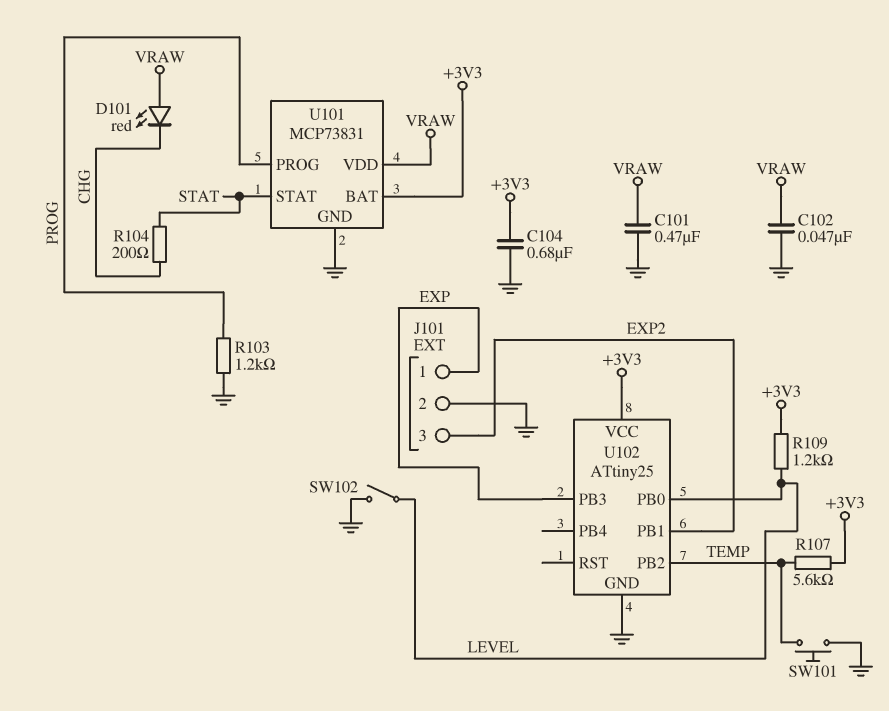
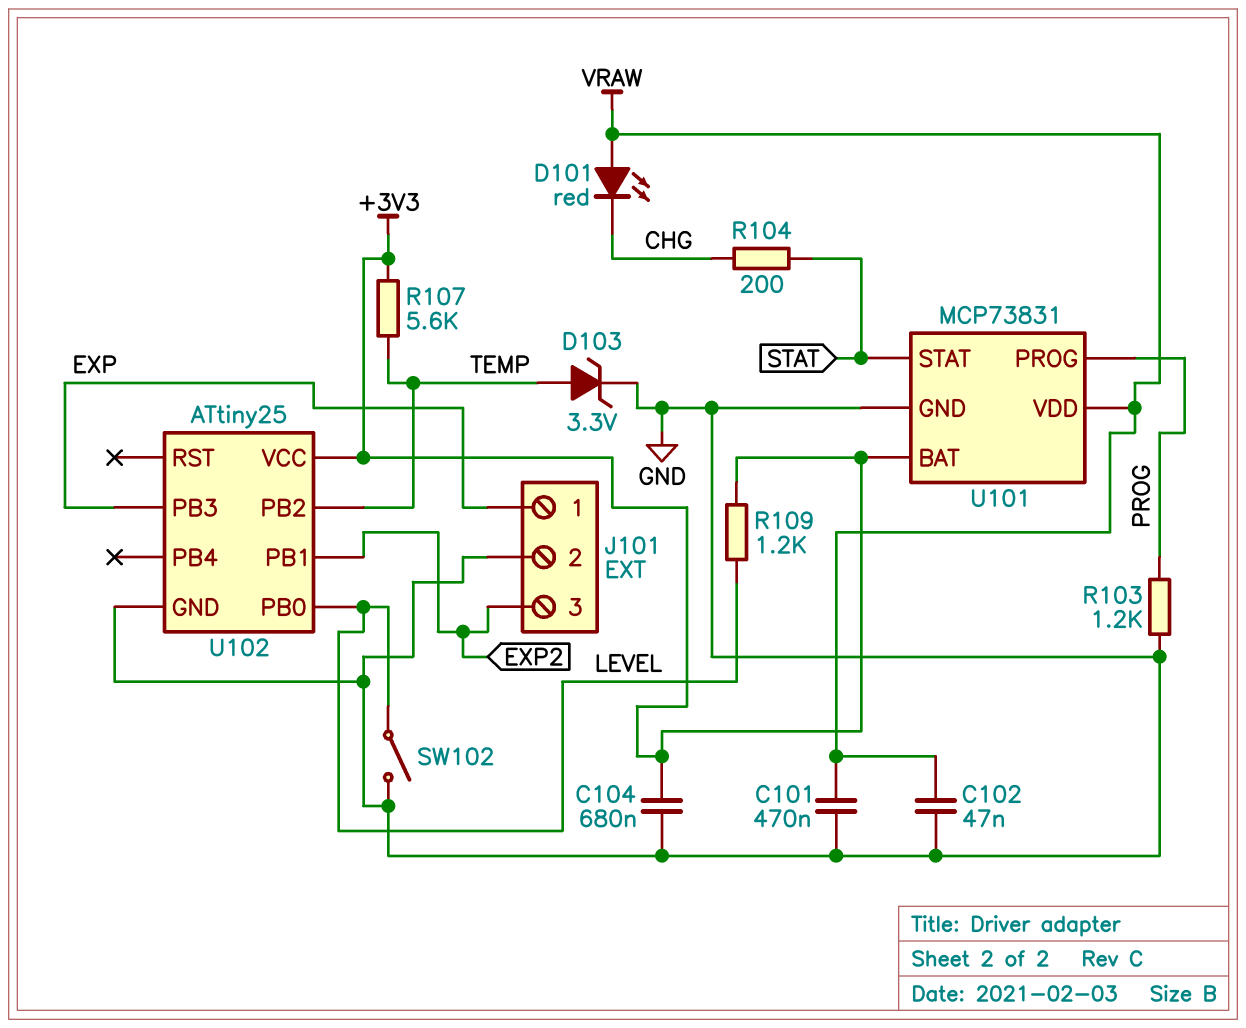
D103: none -> zener 3.3V (A TEMP, K GND)
SW101: button (GND, TEMP) -> none

